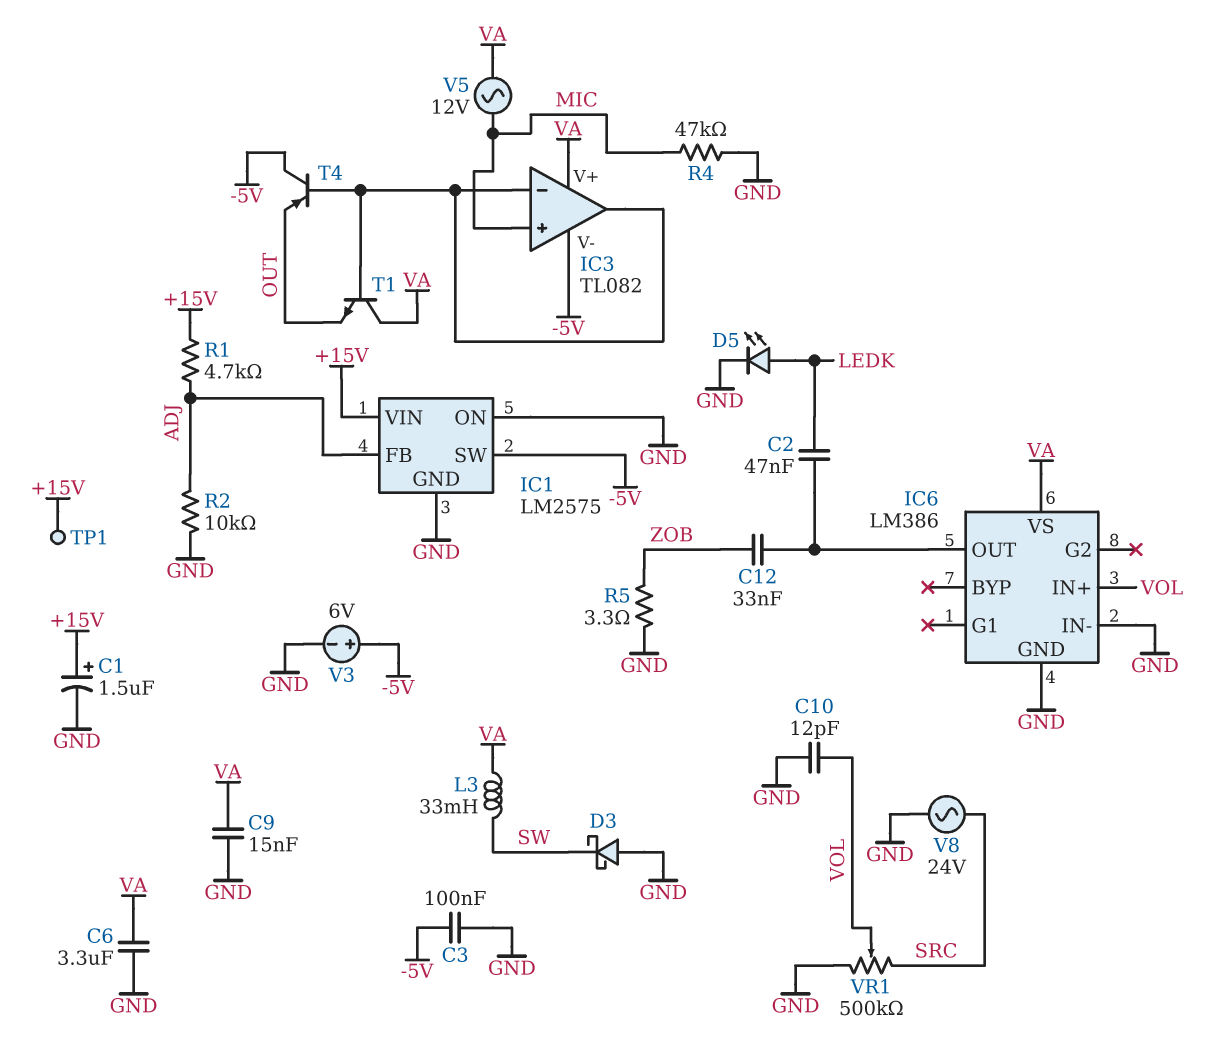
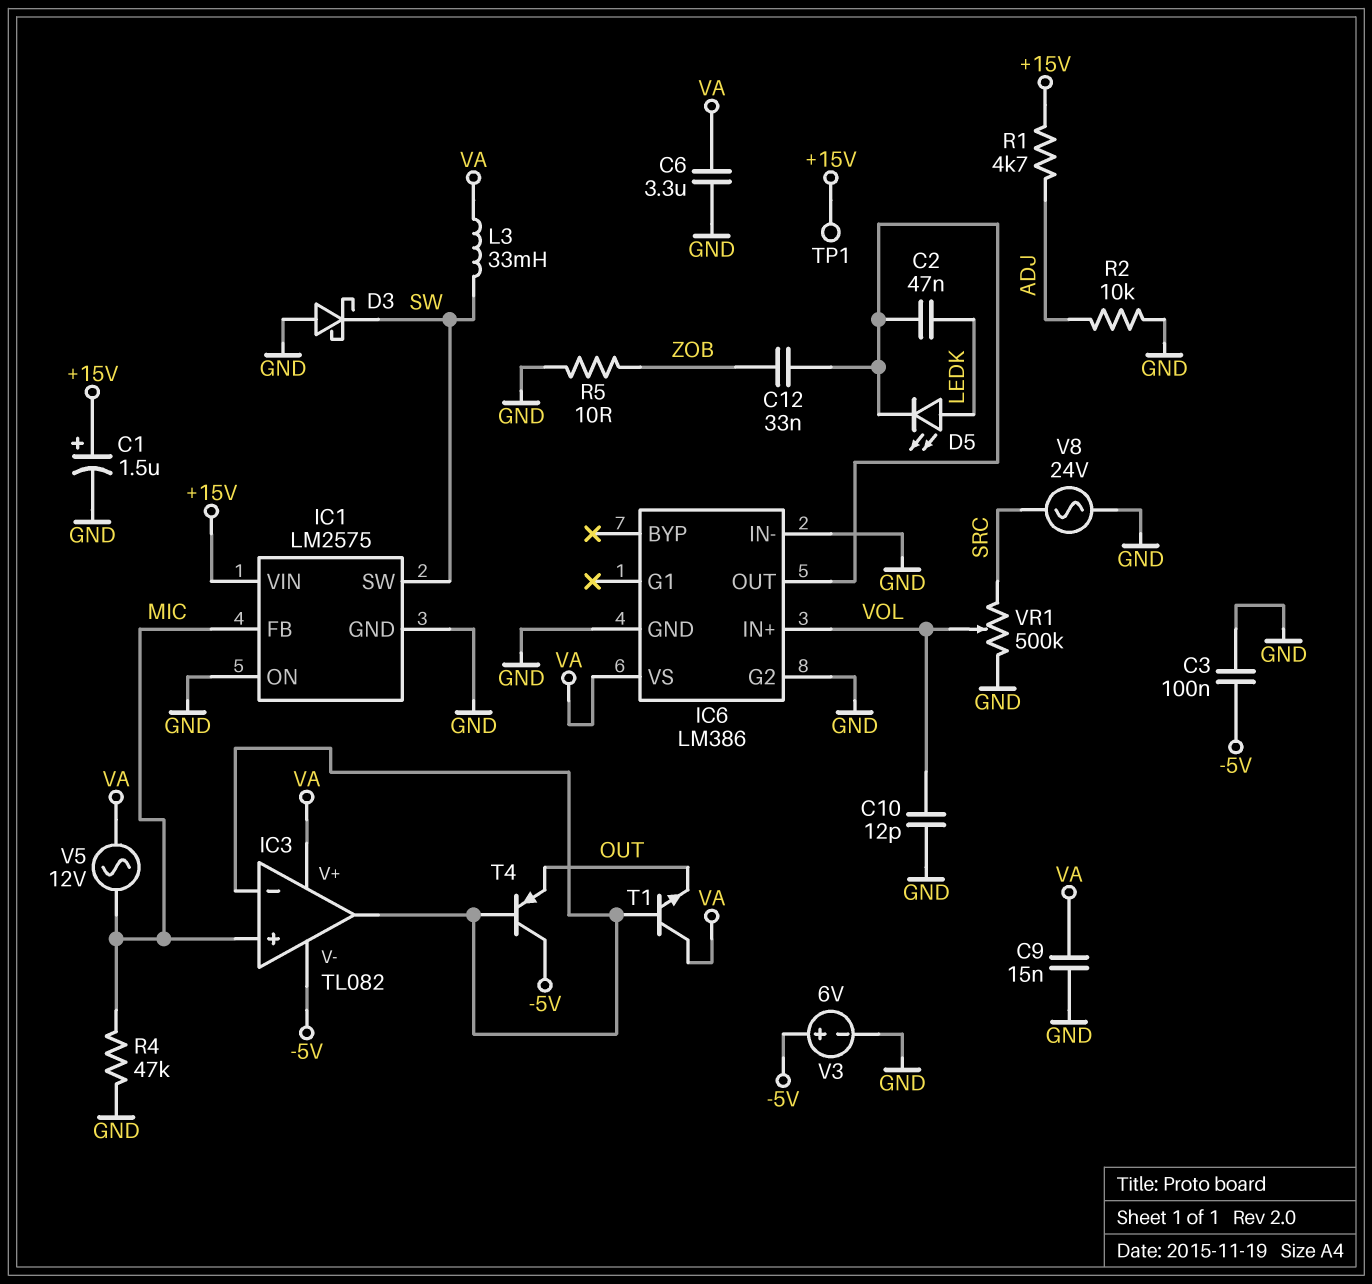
D5: LED (A LEDK, K GND) -> LED (A LEDK, K IC6/OUT)
IC1 pin FB: ADJ -> MIC
IC1 pin SW: -5V -> SW
IC6 pin G2: none -> GND
R5: 3.3 (GND, ZOB) -> 10 (GND, ZOB)

